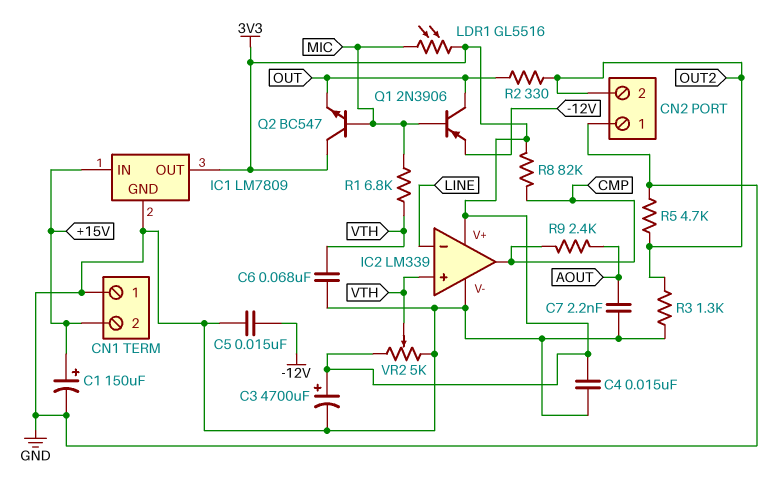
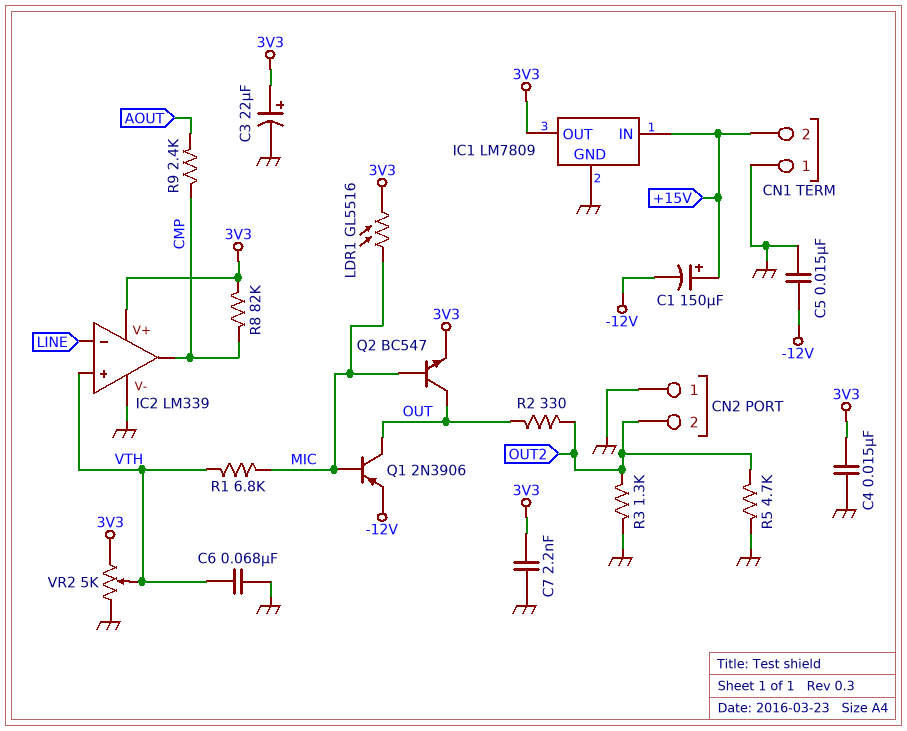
C1: 150uF (plus +15V, minus GND) -> 150uF (plus +15V, minus -12V)
C3: 4700uF (plus 3V3, minus GND) -> 22uF (plus 3V3, minus GND)
C7: 2.2nF (AOUT, GND) -> 2.2nF (3V3, GND)
Q2: NPN BC547 (B MIC, C 3V3, E OUT) -> NPN BC547 (B MIC, C OUT, E 3V3)

